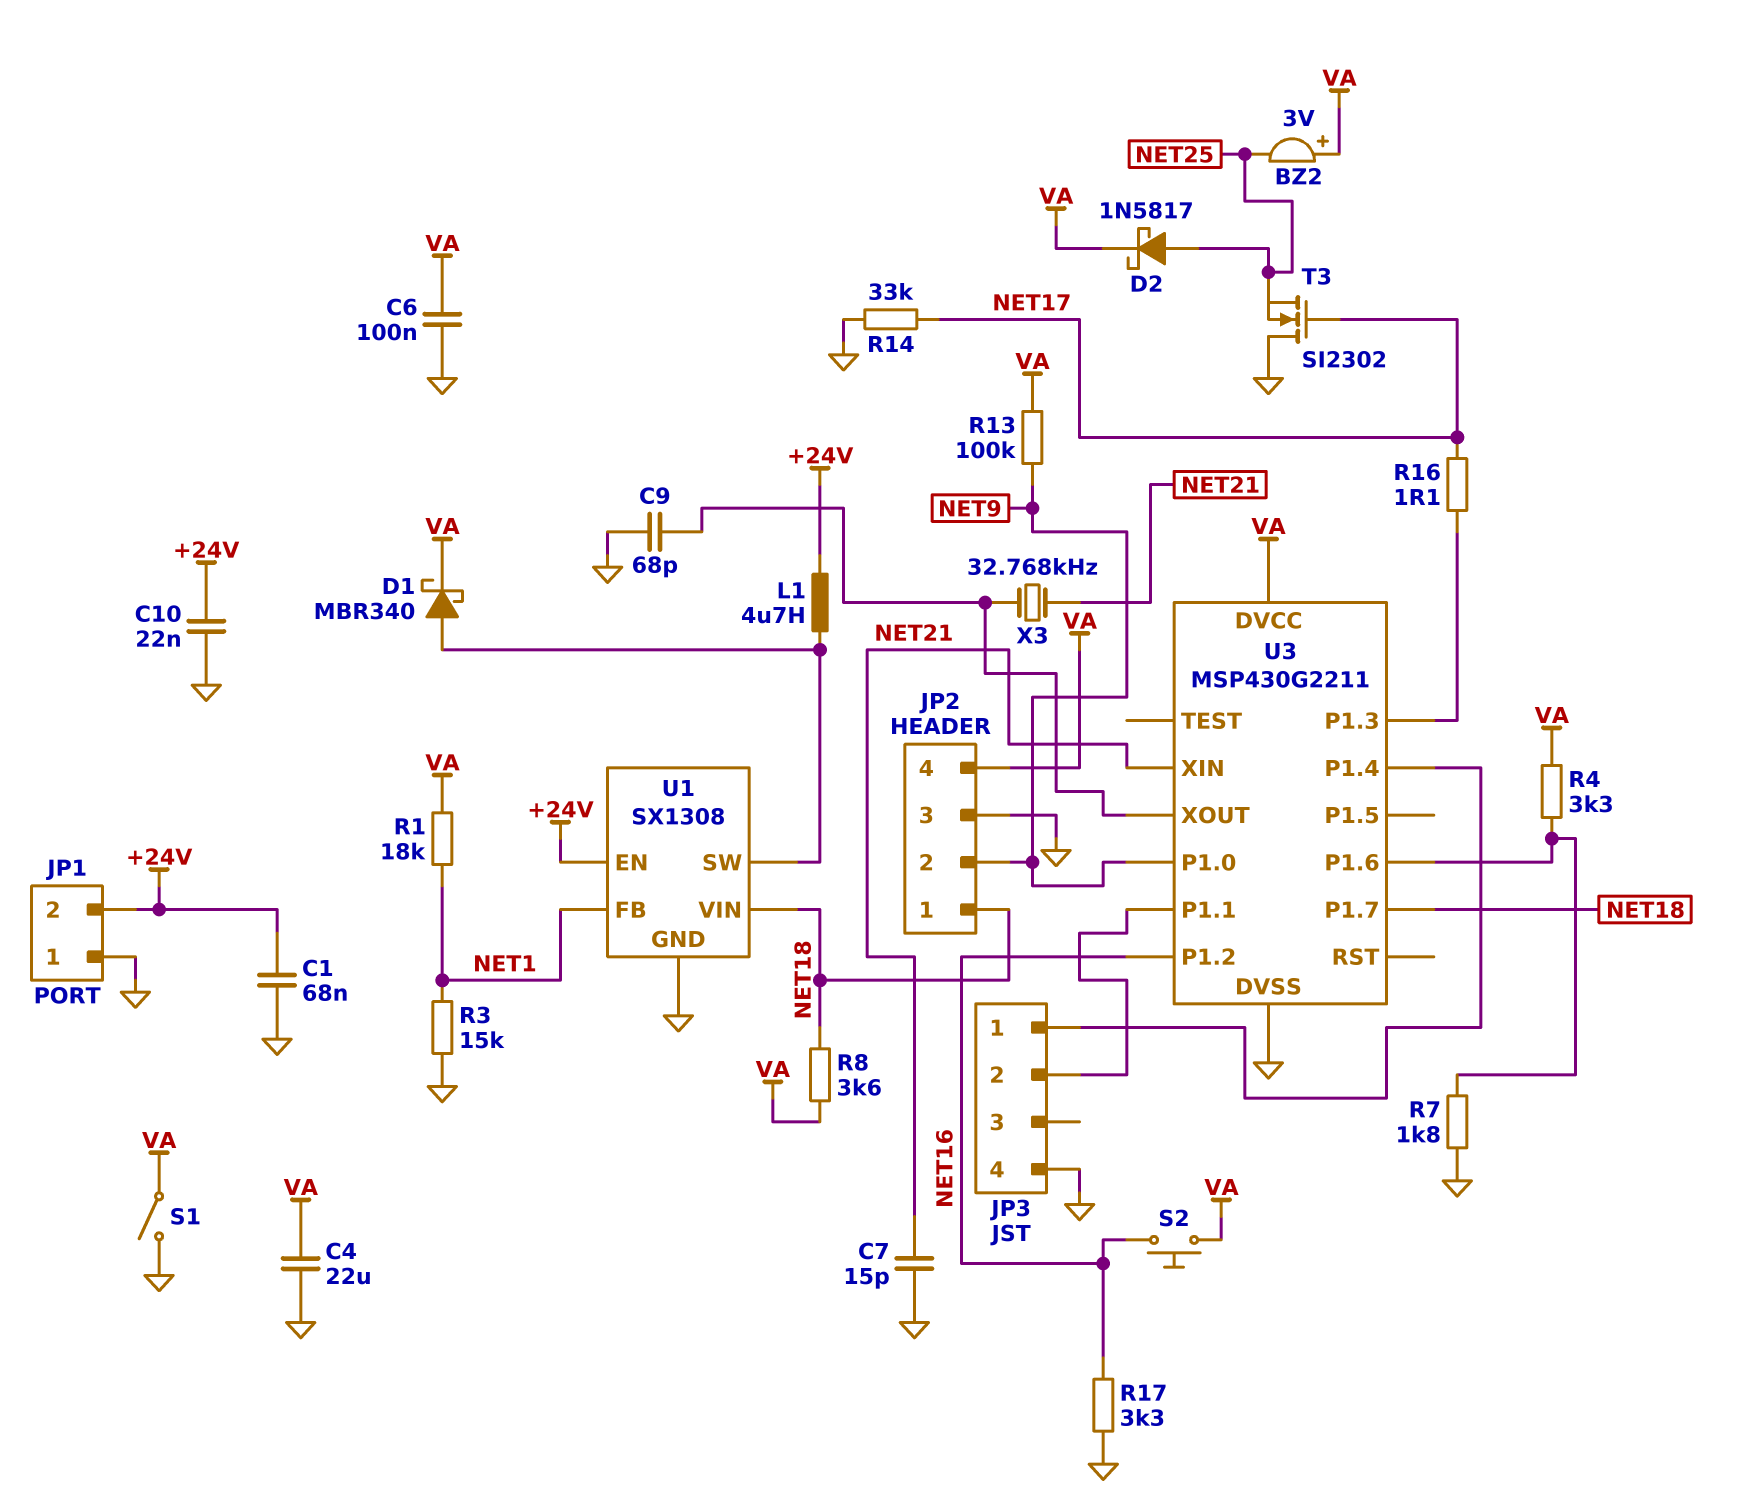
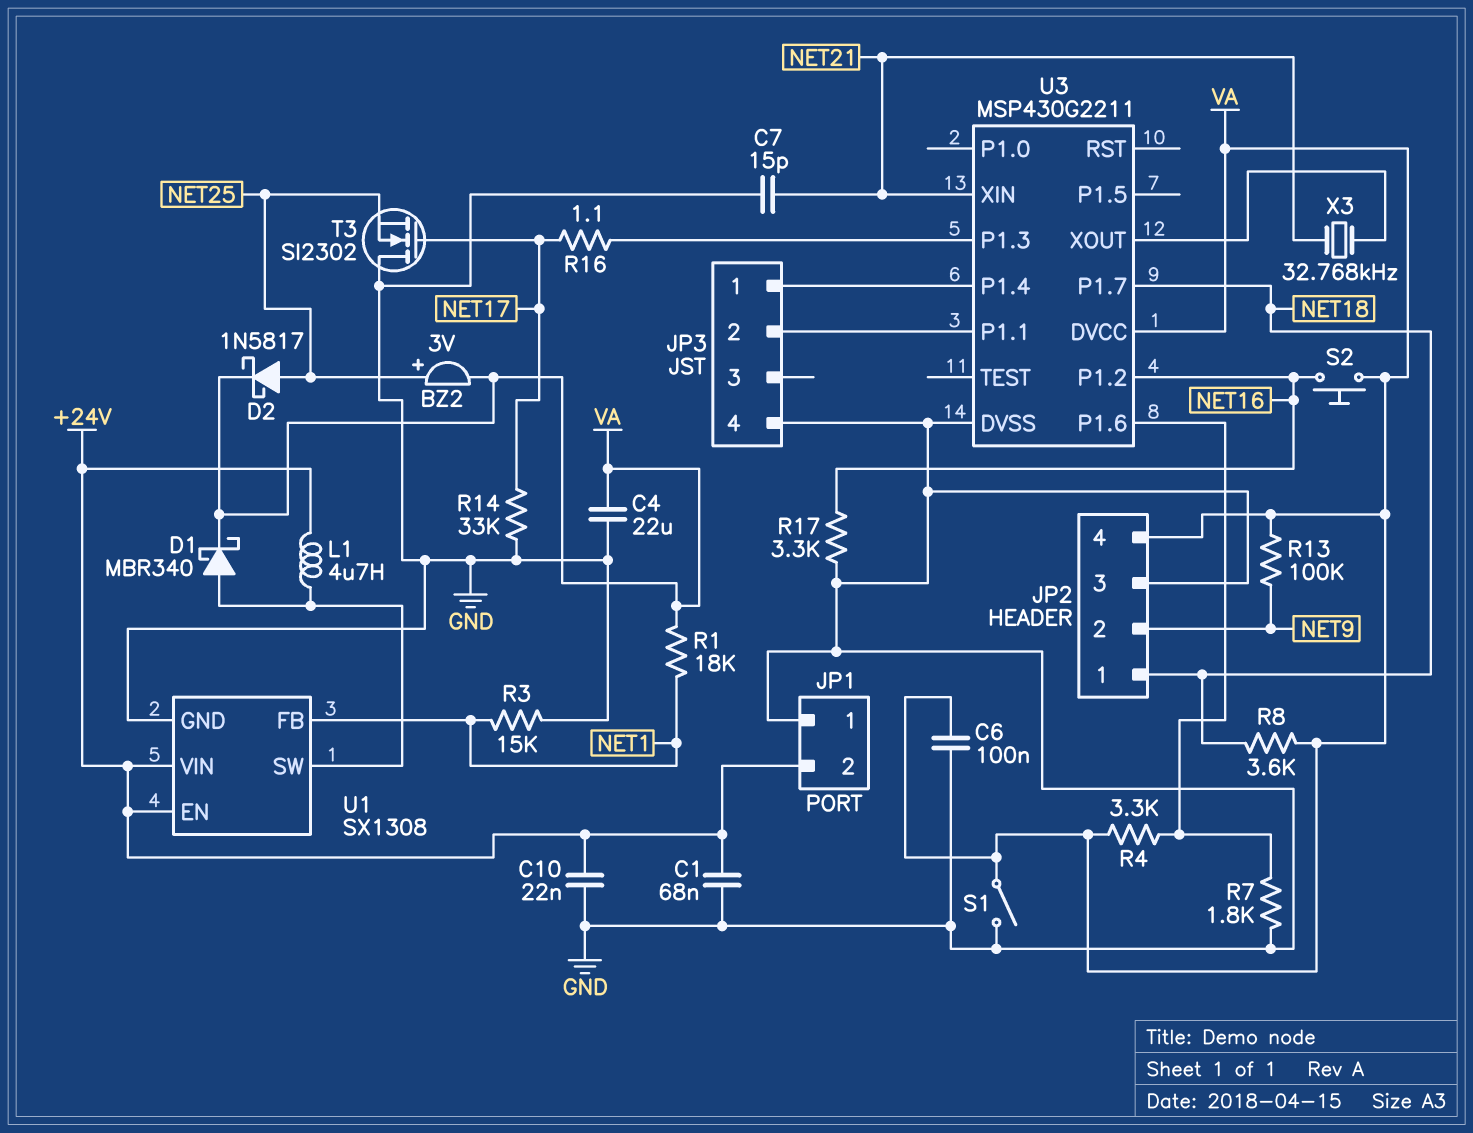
BZ2: buzzer 3V (plus VA, minus NET25) -> buzzer 3V (plus NET25, minus VA)
C9: 68pF (GND, U3/XOUT) -> none
U1 pin VIN: NET18 -> +24V
U3 pin P1.0: NET9 -> none

